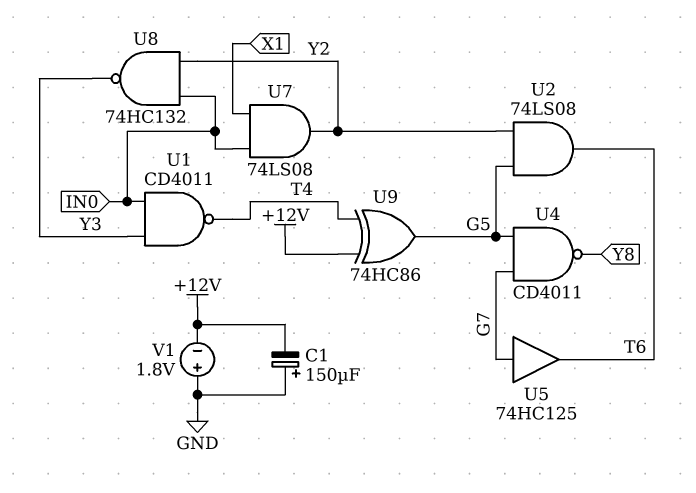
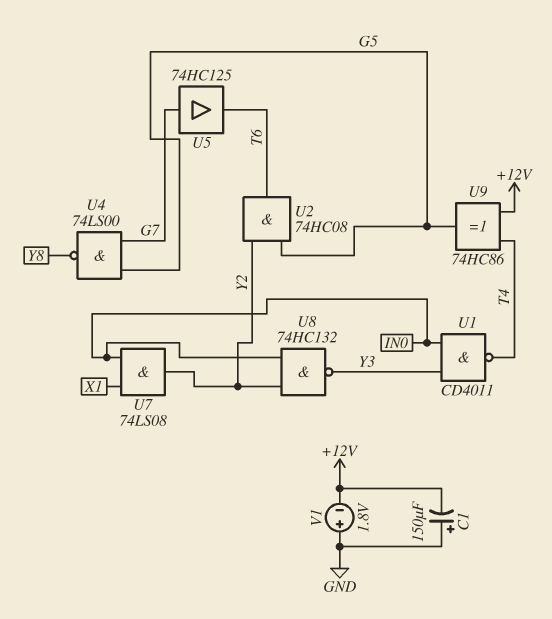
U2: AND 74LS08 (in G5, in Y2, out T6) -> AND 74HC08 (in G5, in Y2, out T6)
U4: NAND CD4011 (in G5, in G7, out Y8) -> NAND 74LS00 (in G5, in G7, out Y8)

